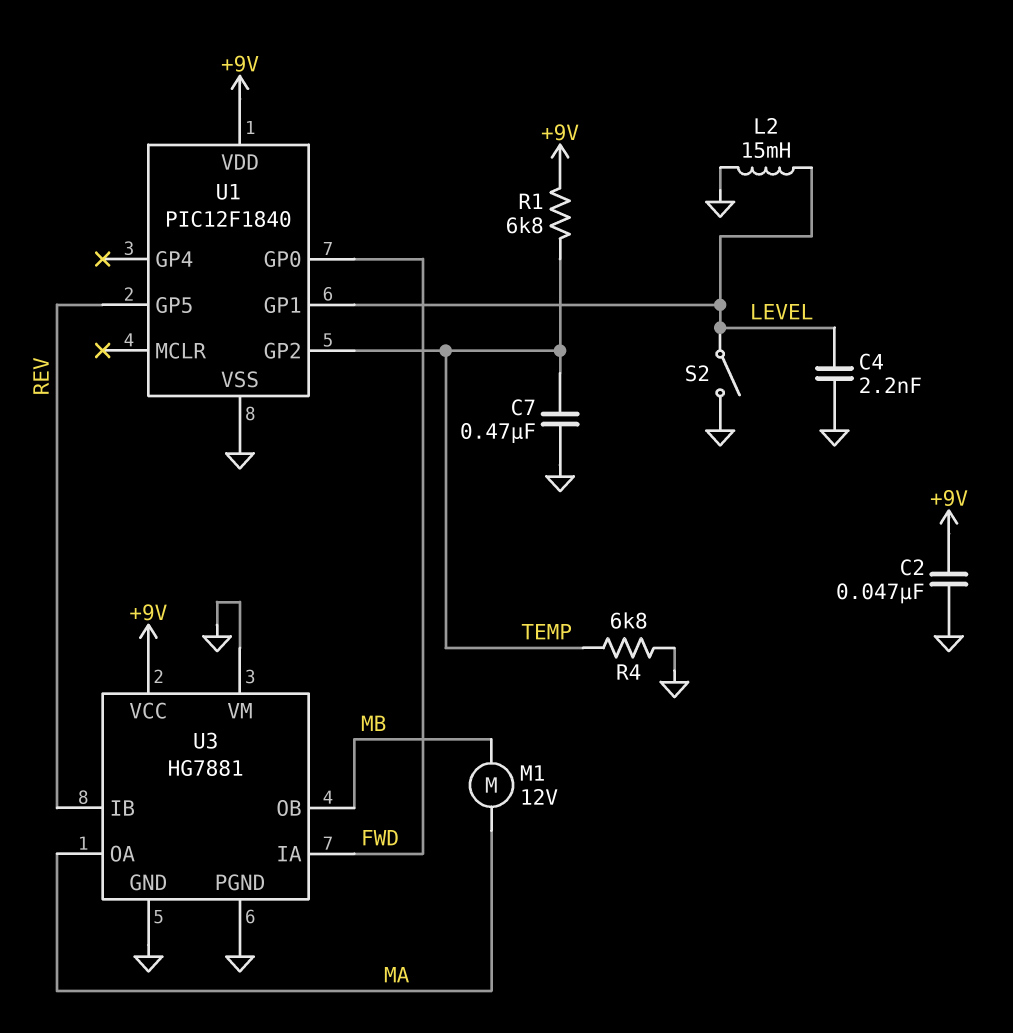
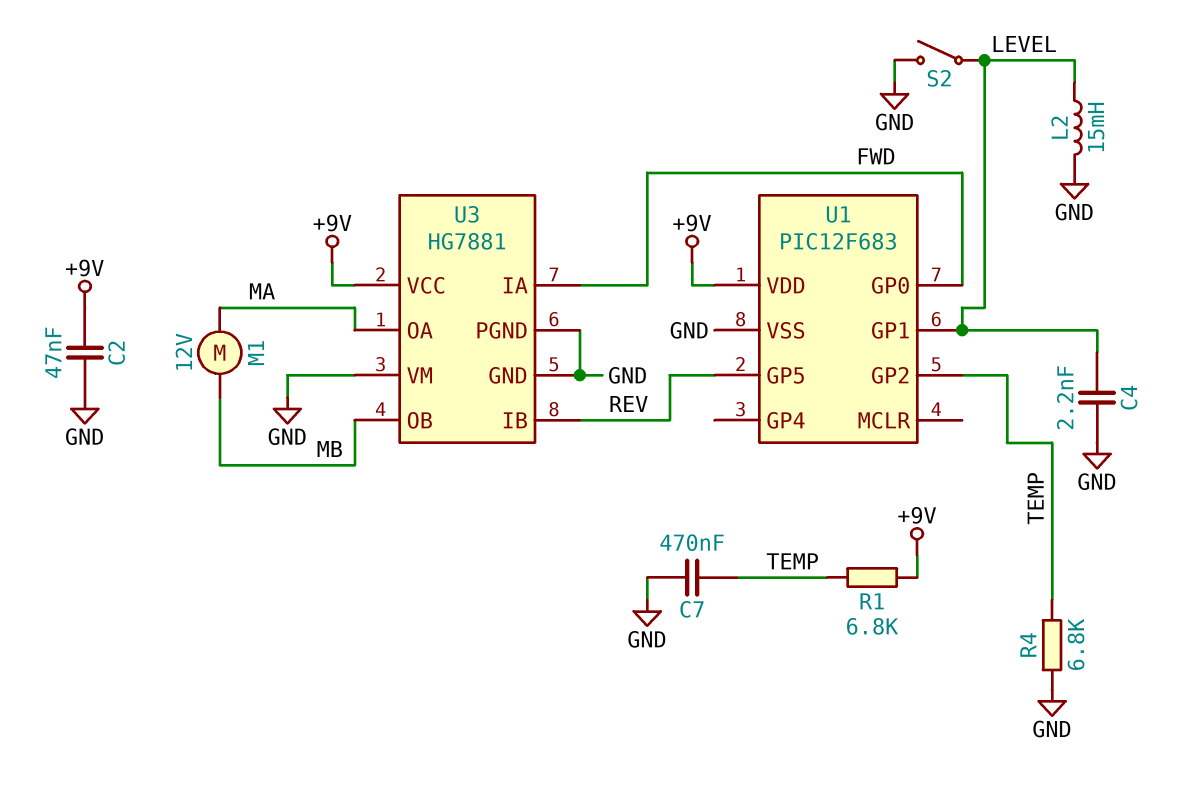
U1: PIC12F1840 -> PIC12F683

